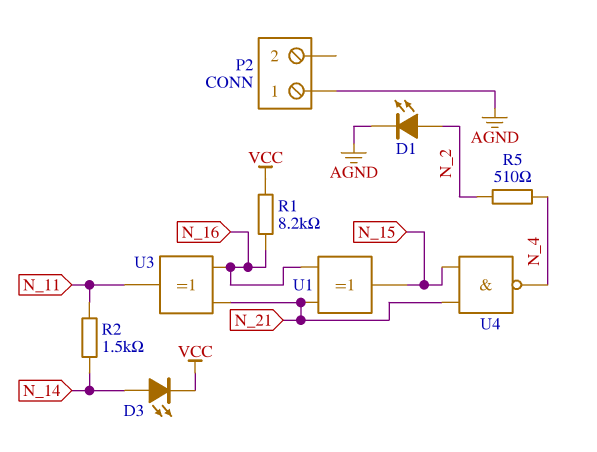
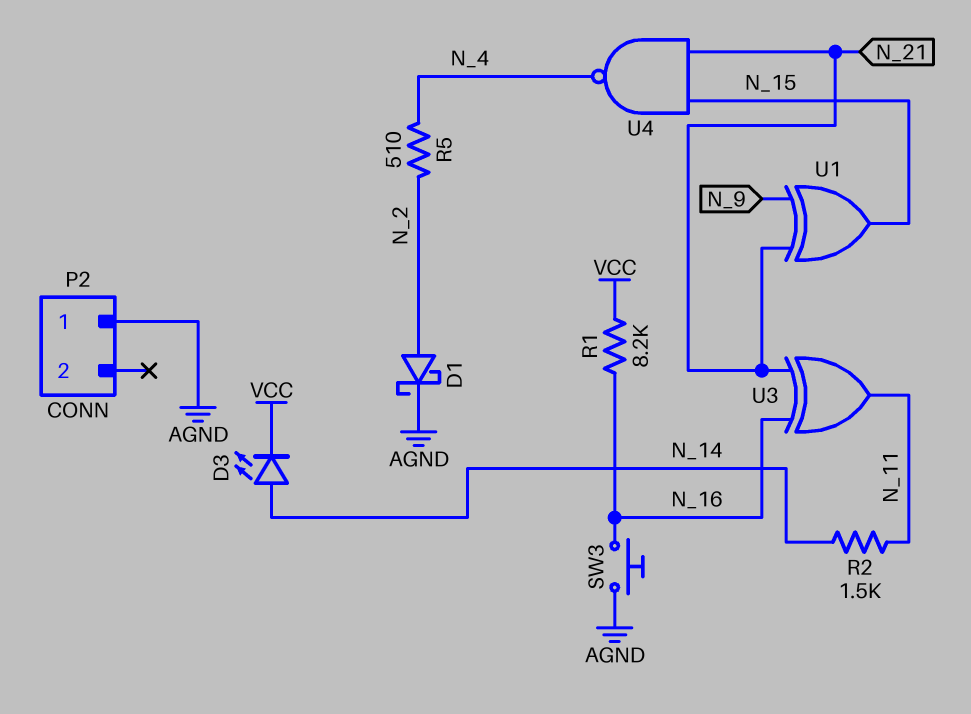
D1: LED (A N_2, K AGND) -> schottky (A N_2, K AGND)
SW3: none -> button (AGND, N_16)
U1: XOR (in N_16, in N_21, out N_15) -> XOR (in N_9, in N_21, out N_15)

